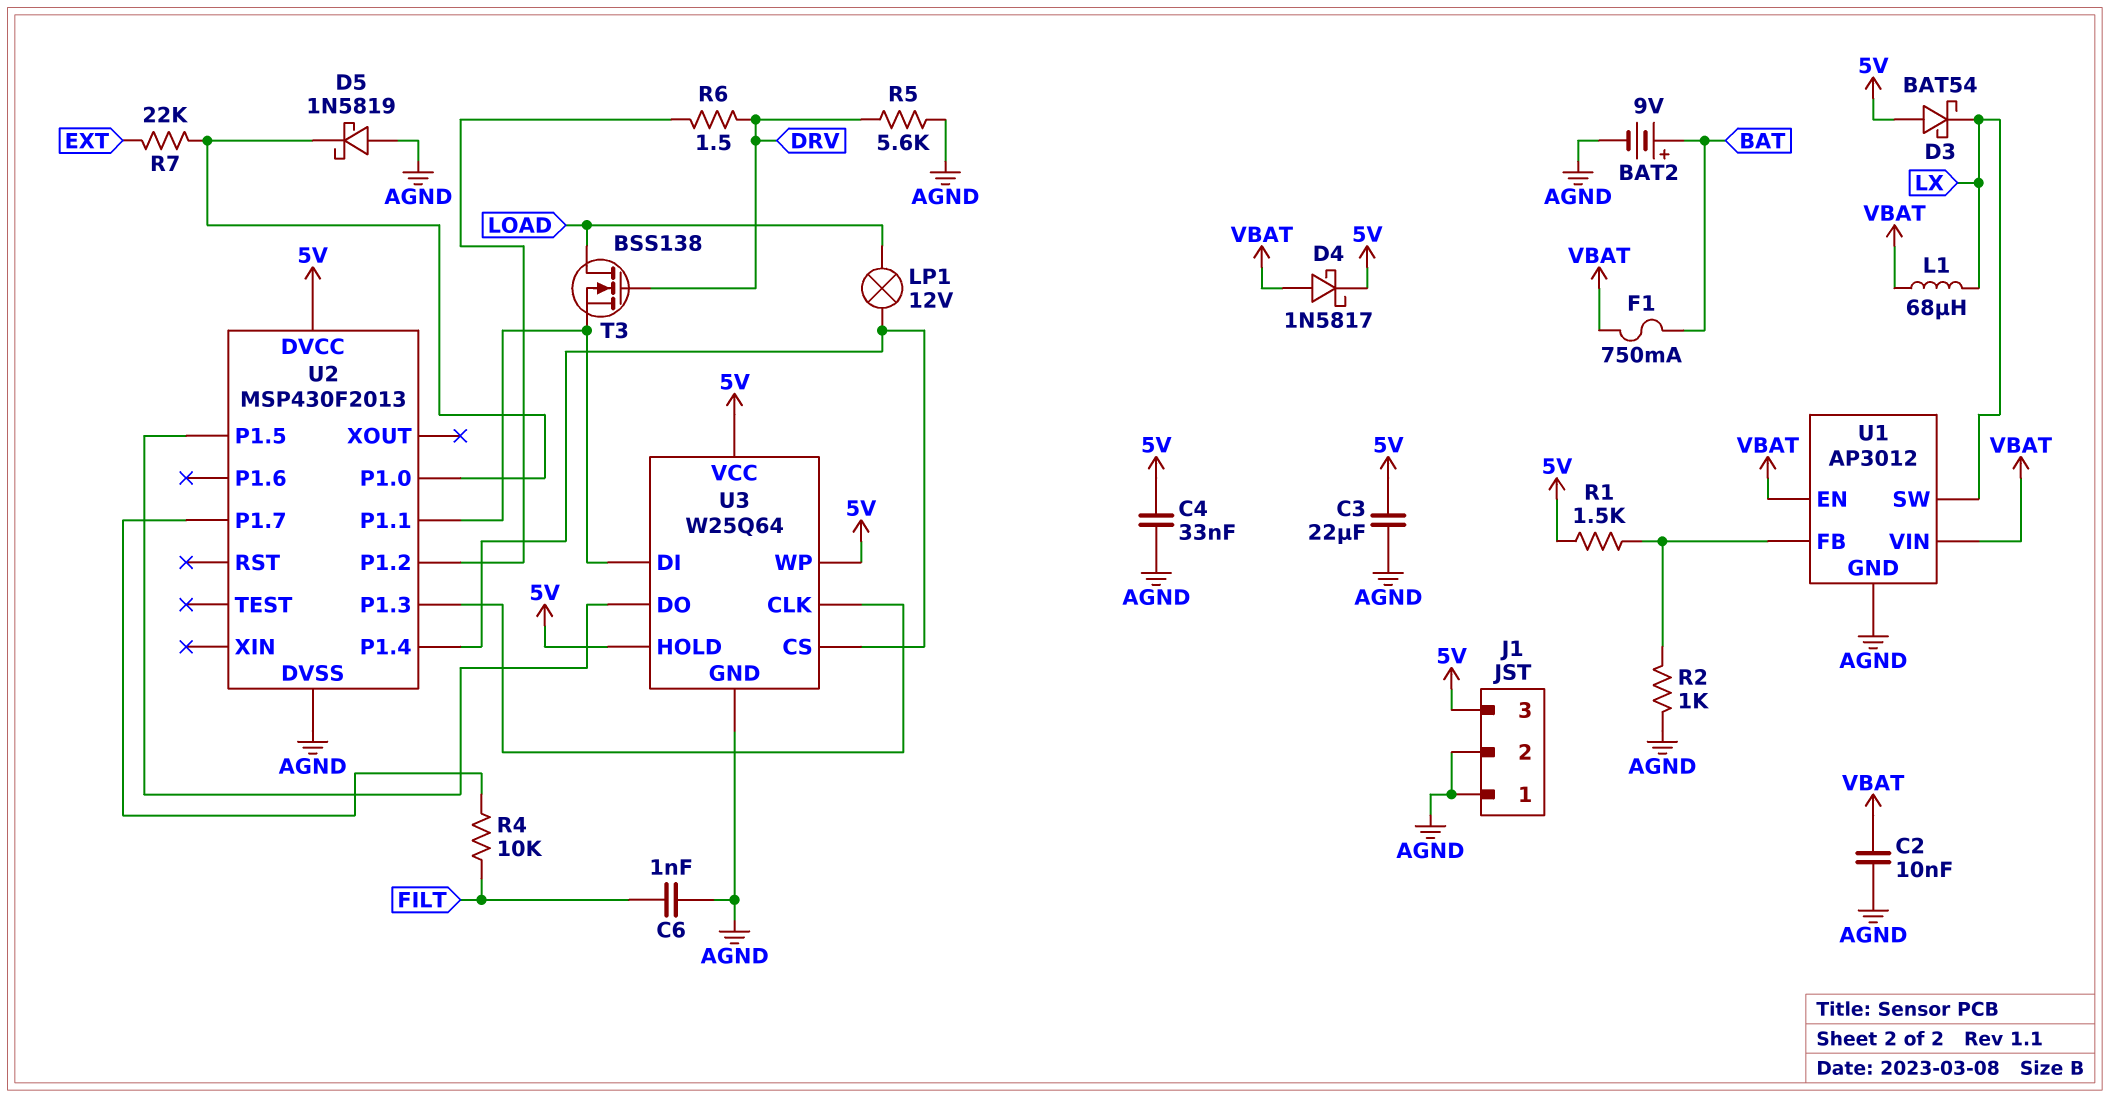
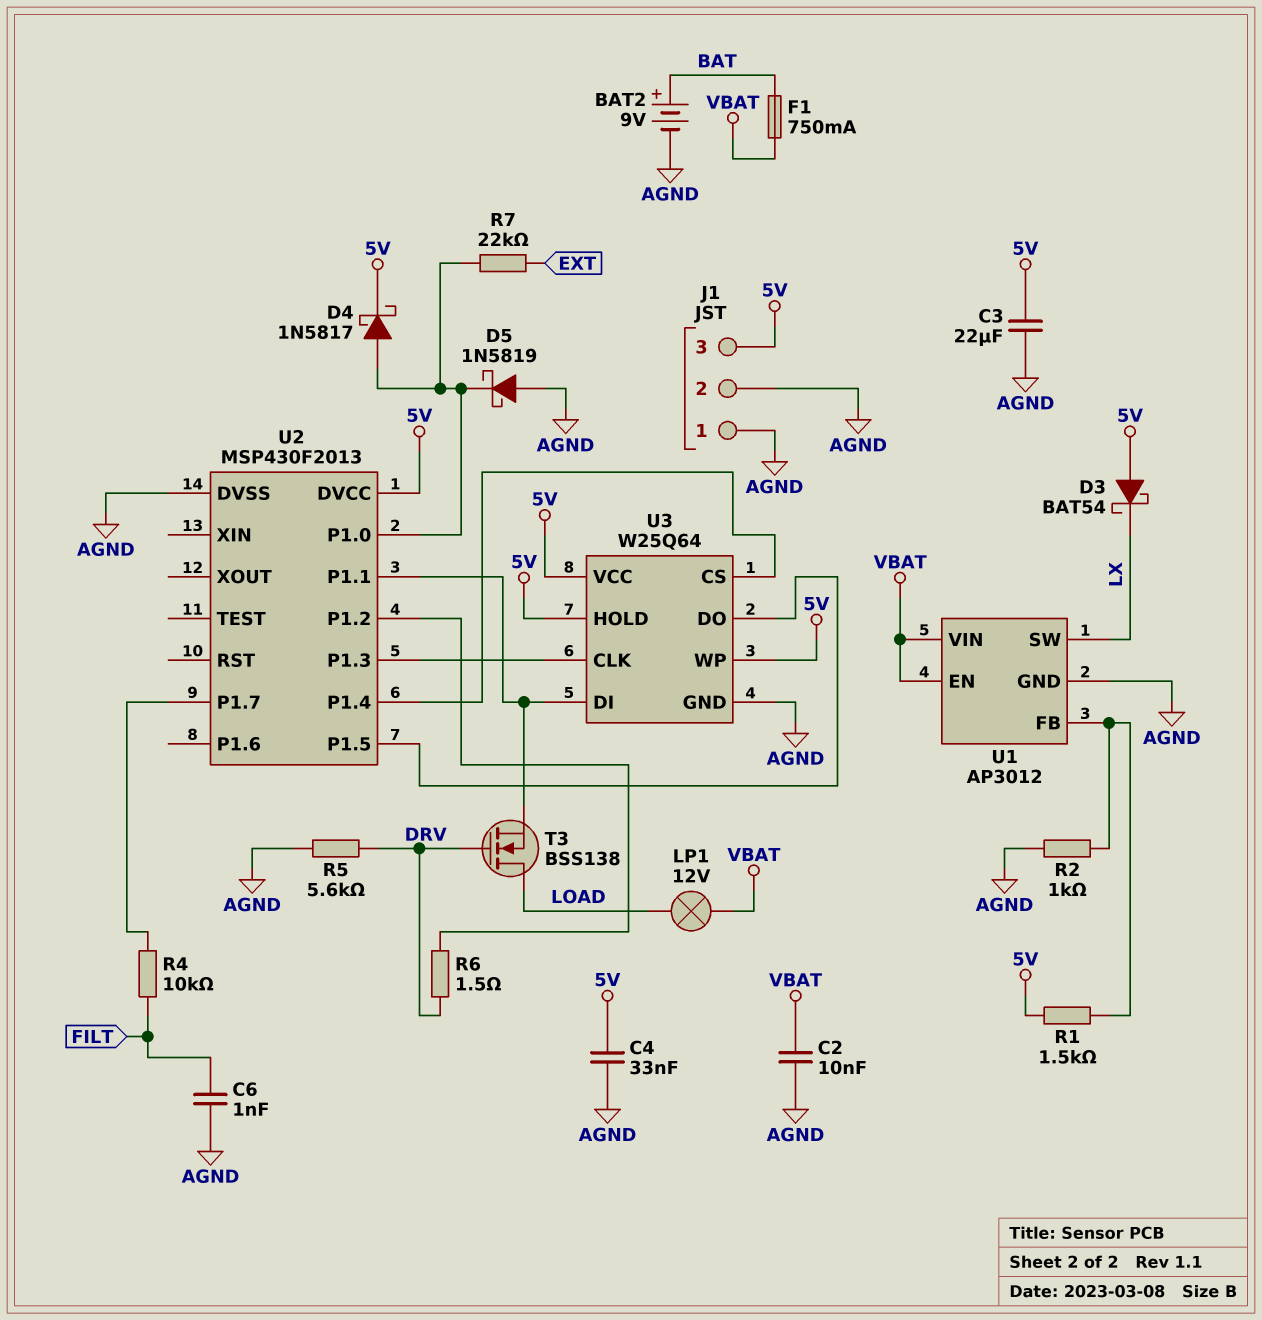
D4: schottky 1N5817 (A VBAT, K 5V) -> schottky 1N5817 (A U2/P1.0, K 5V)
L1: 68uH (LX, VBAT) -> none
LP1: lamp 12V (LOAD, U2/P1.4) -> lamp 12V (LOAD, VBAT)

